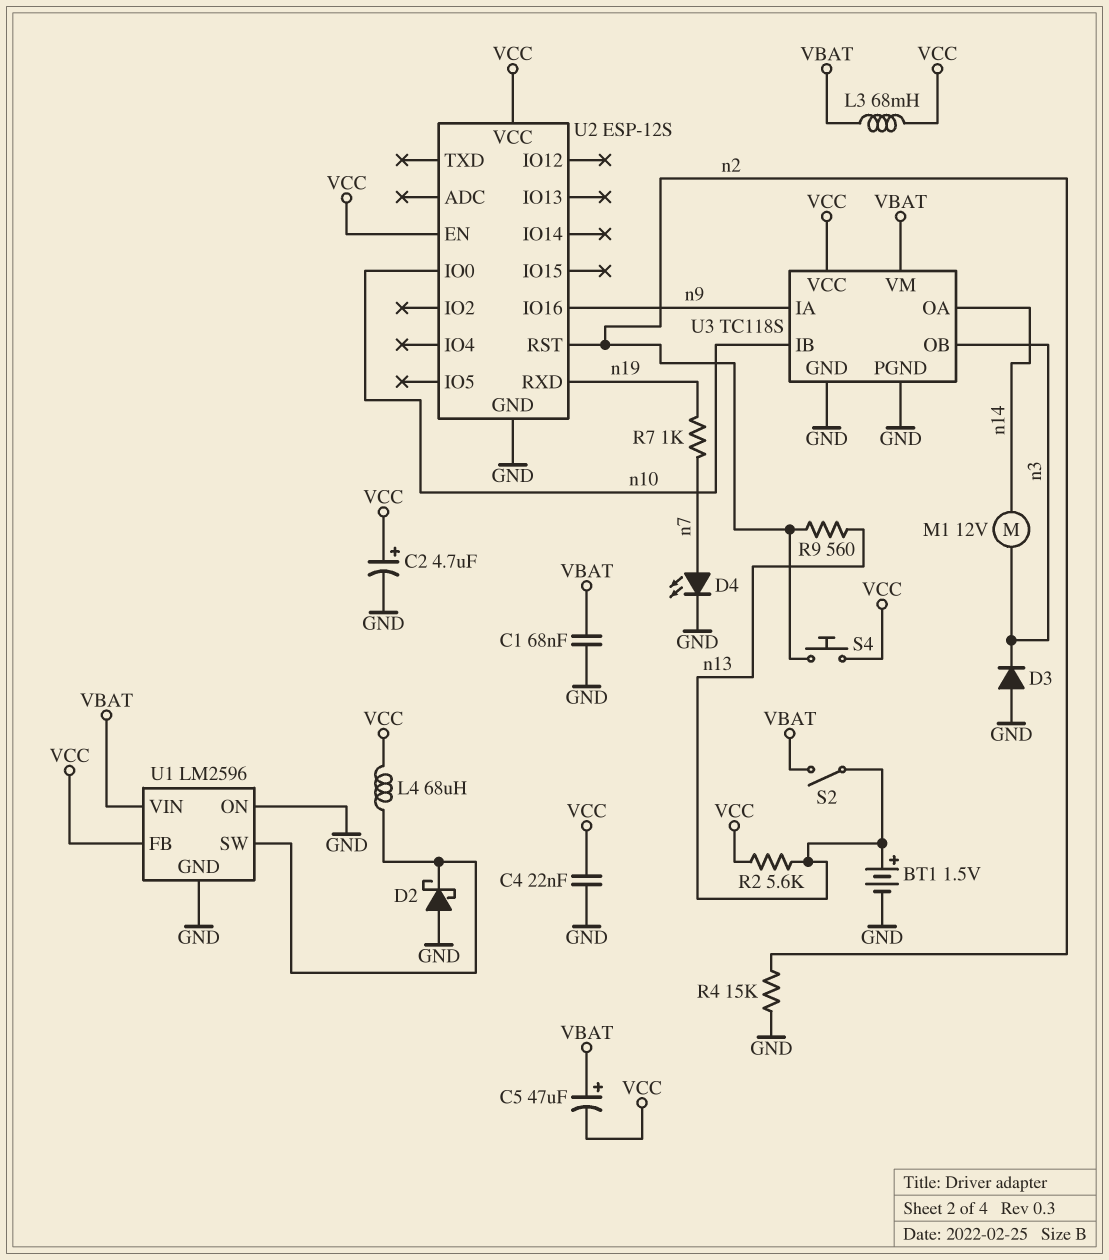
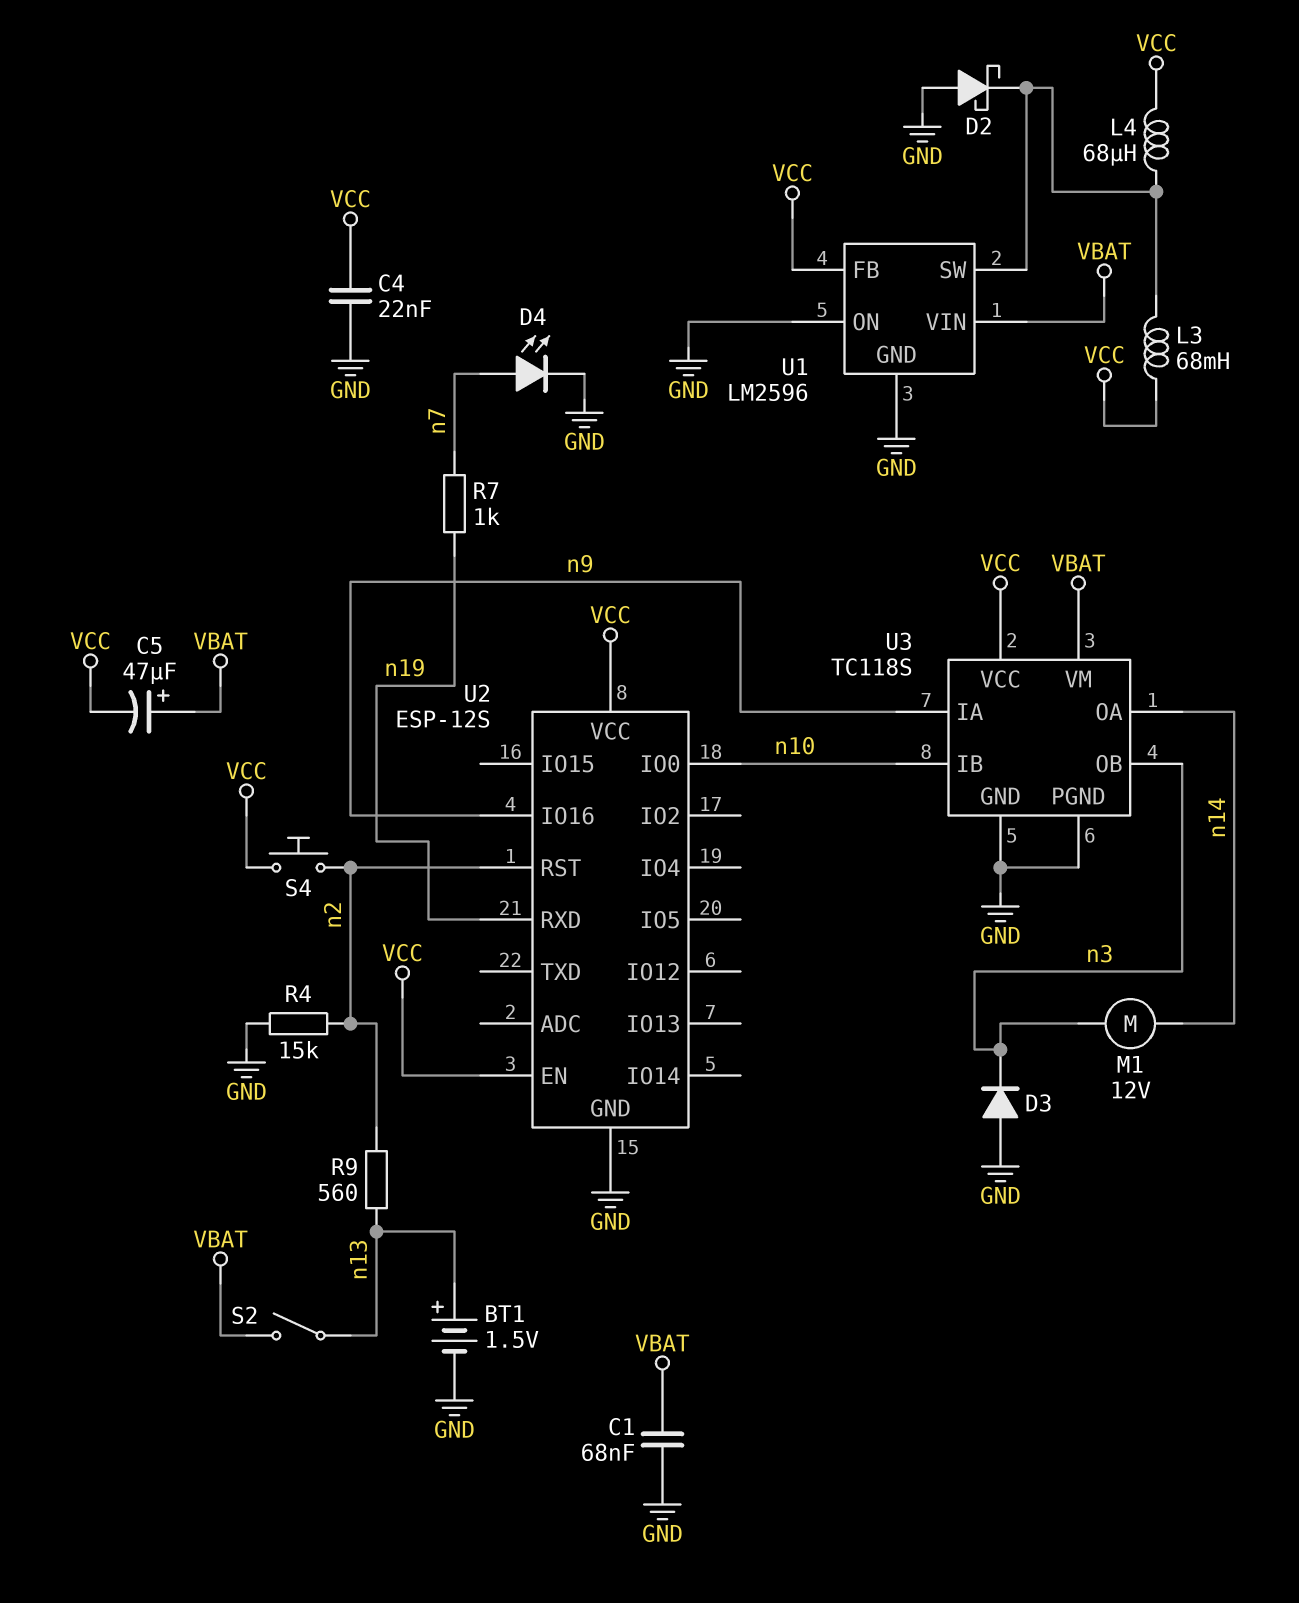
C2: 4.7uF (plus VCC, minus GND) -> none
L3: 68mH (VBAT, VCC) -> 68mH (U1/SW, VCC)
R2: 5.6k (VCC, n13) -> none

